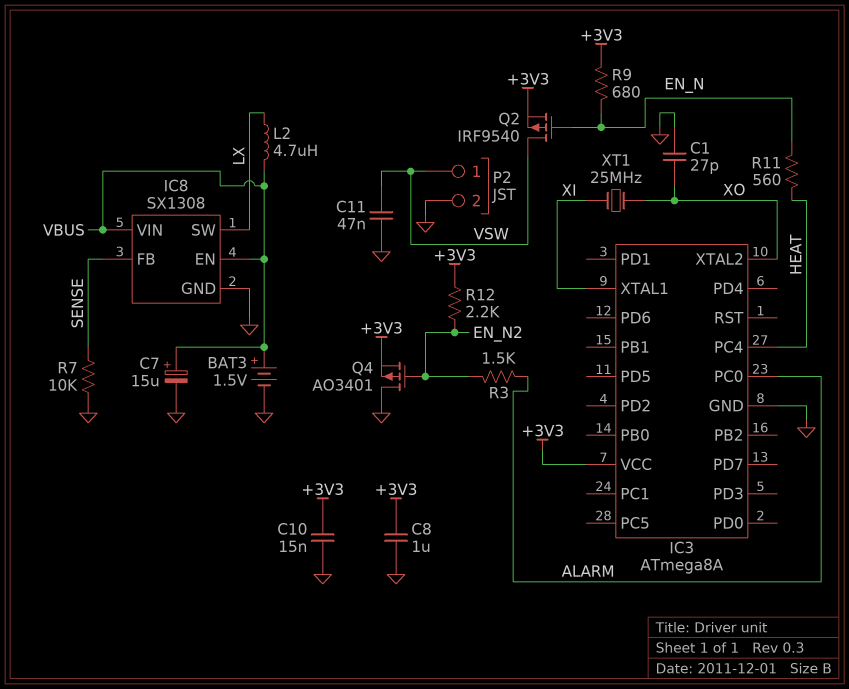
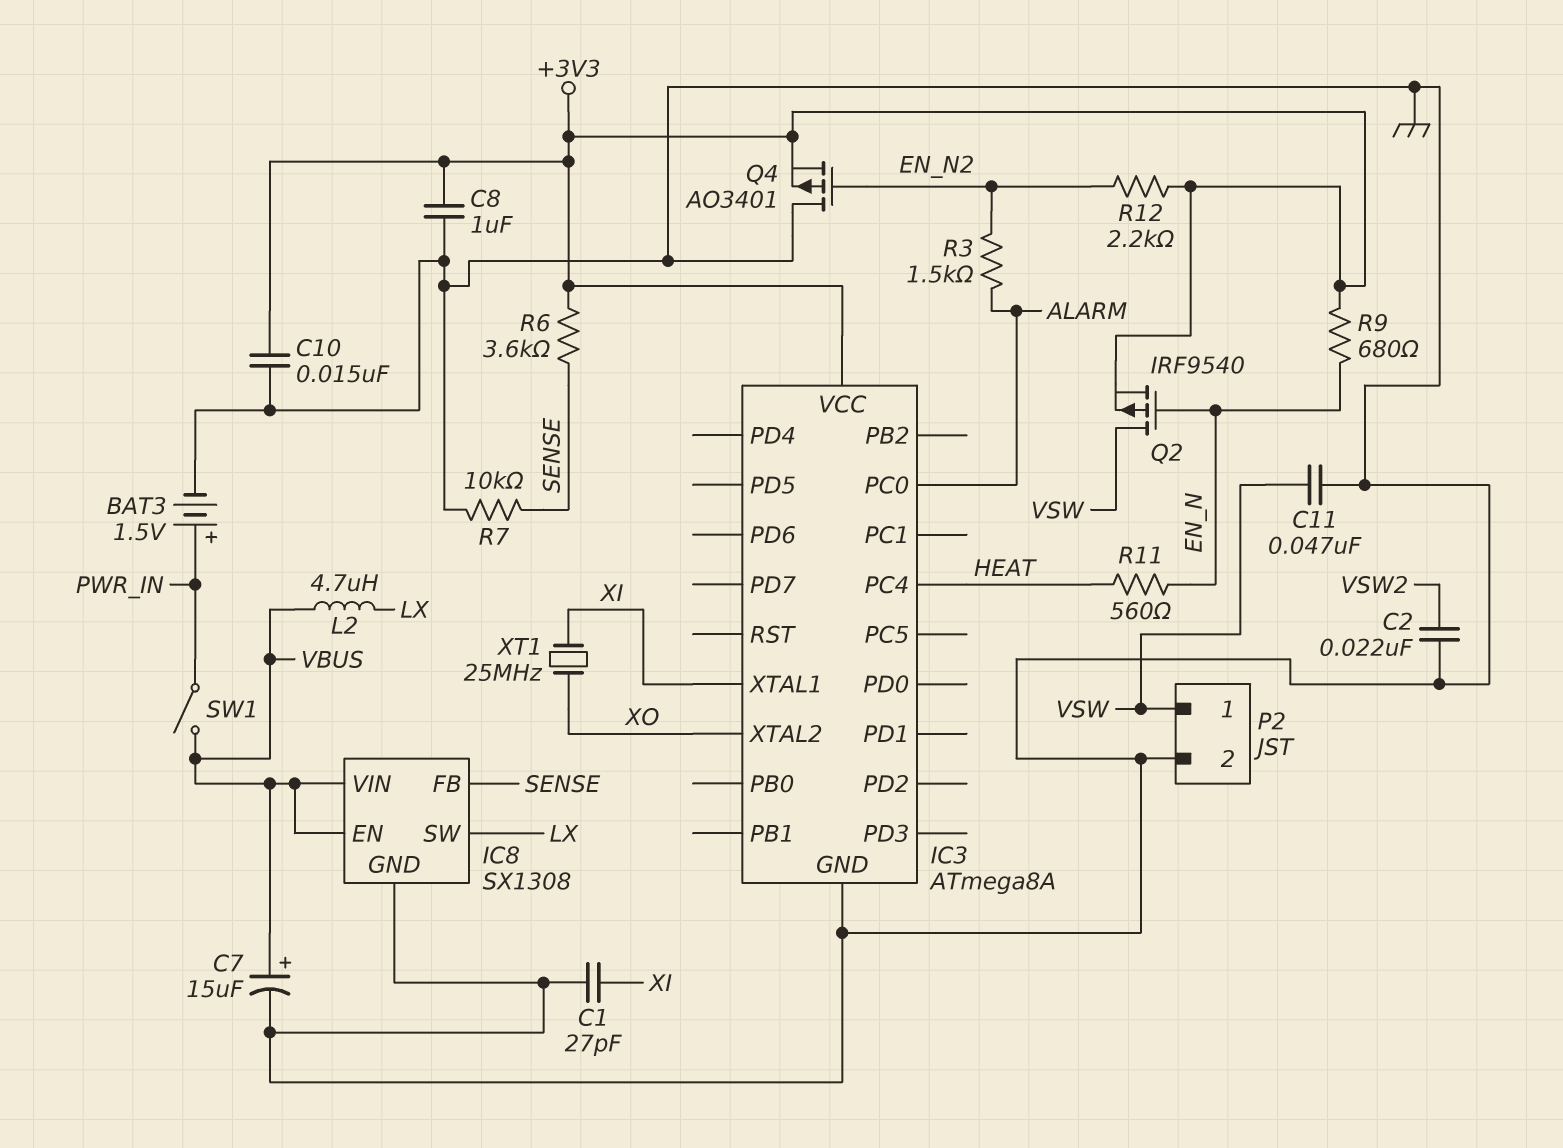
BAT3: 1.5V (plus VBUS, minus GND) -> 1.5V (plus PWR_IN, minus GND)
C1: 27pF (GND, XO) -> 27pF (GND, XI)
C2: none -> 22nF (GND, VSW2)
R6: none -> 3.6k (+3V3, SENSE)
SW1: none -> switch (PWR_IN, VBUS)

